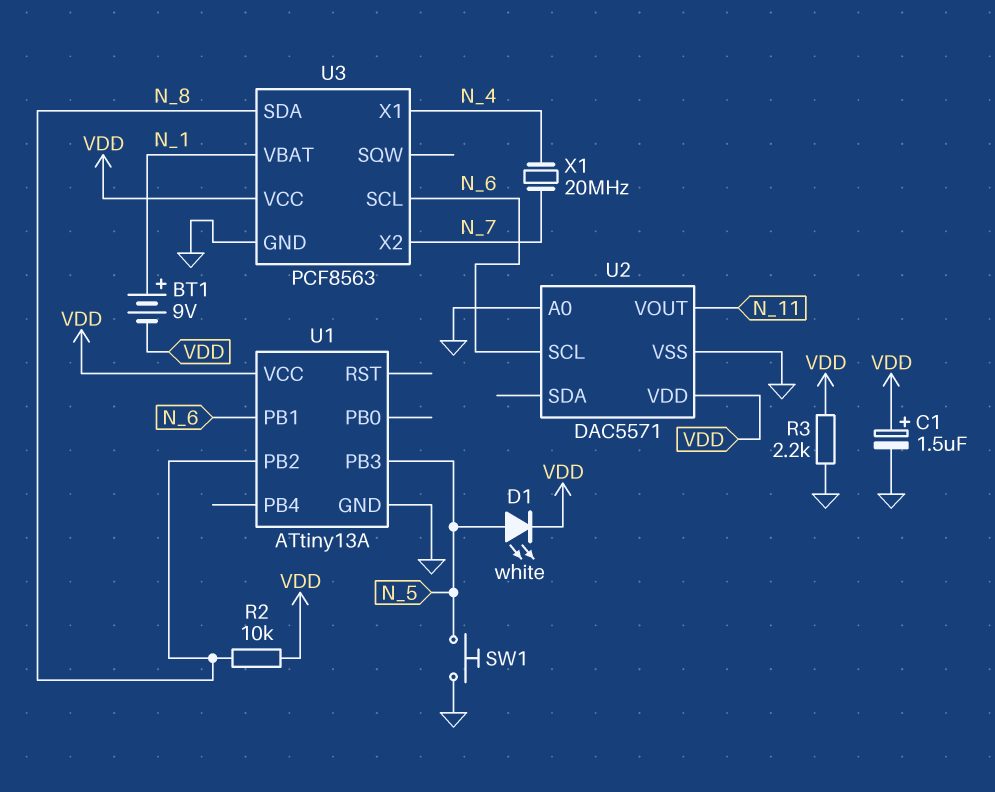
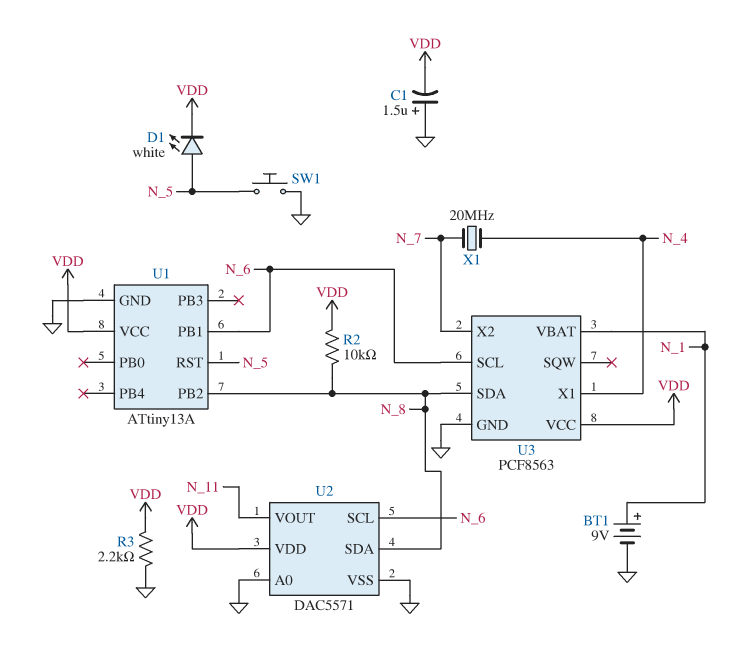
BT1: 9V (plus N_1, minus VDD) -> 9V (plus N_1, minus GND)
C1: 1.5uF (plus VDD, minus GND) -> 1.5uF (plus GND, minus VDD)
U1 pin PB3: N_5 -> none
U1 pin RST: none -> N_5
U2 pin SDA: none -> N_8

